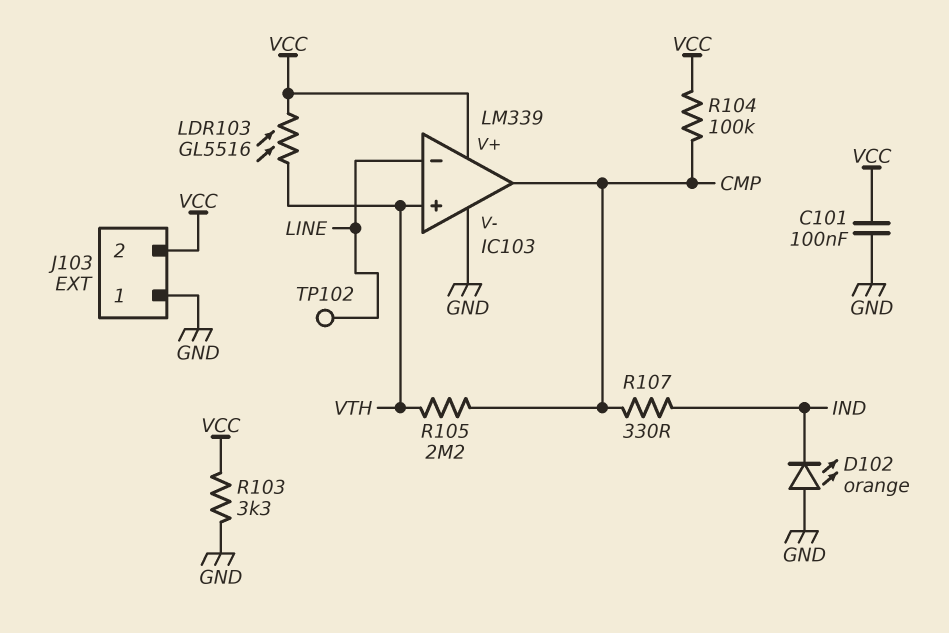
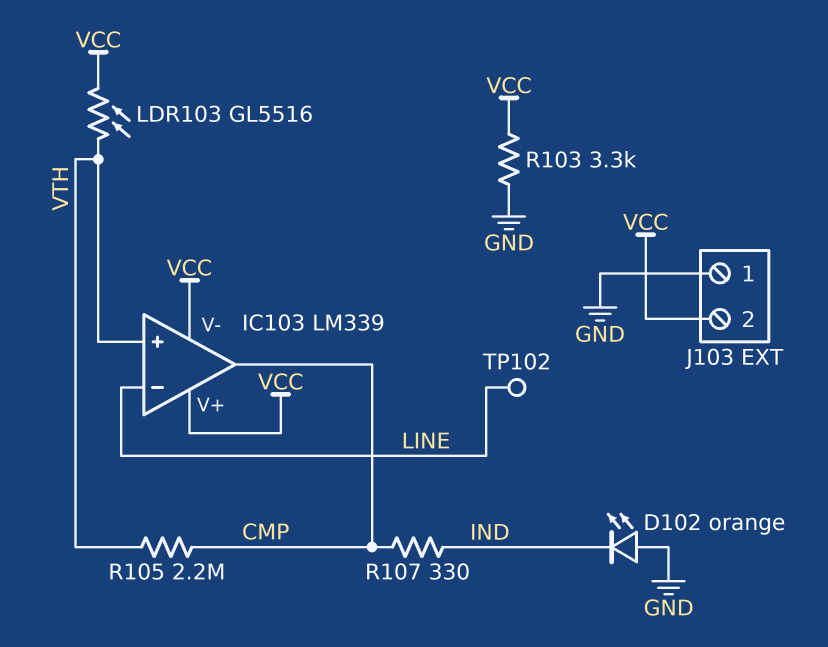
C101: 100nF (GND, VCC) -> none
IC103 pin V-: GND -> VCC
R104: 100k (CMP, VCC) -> none

